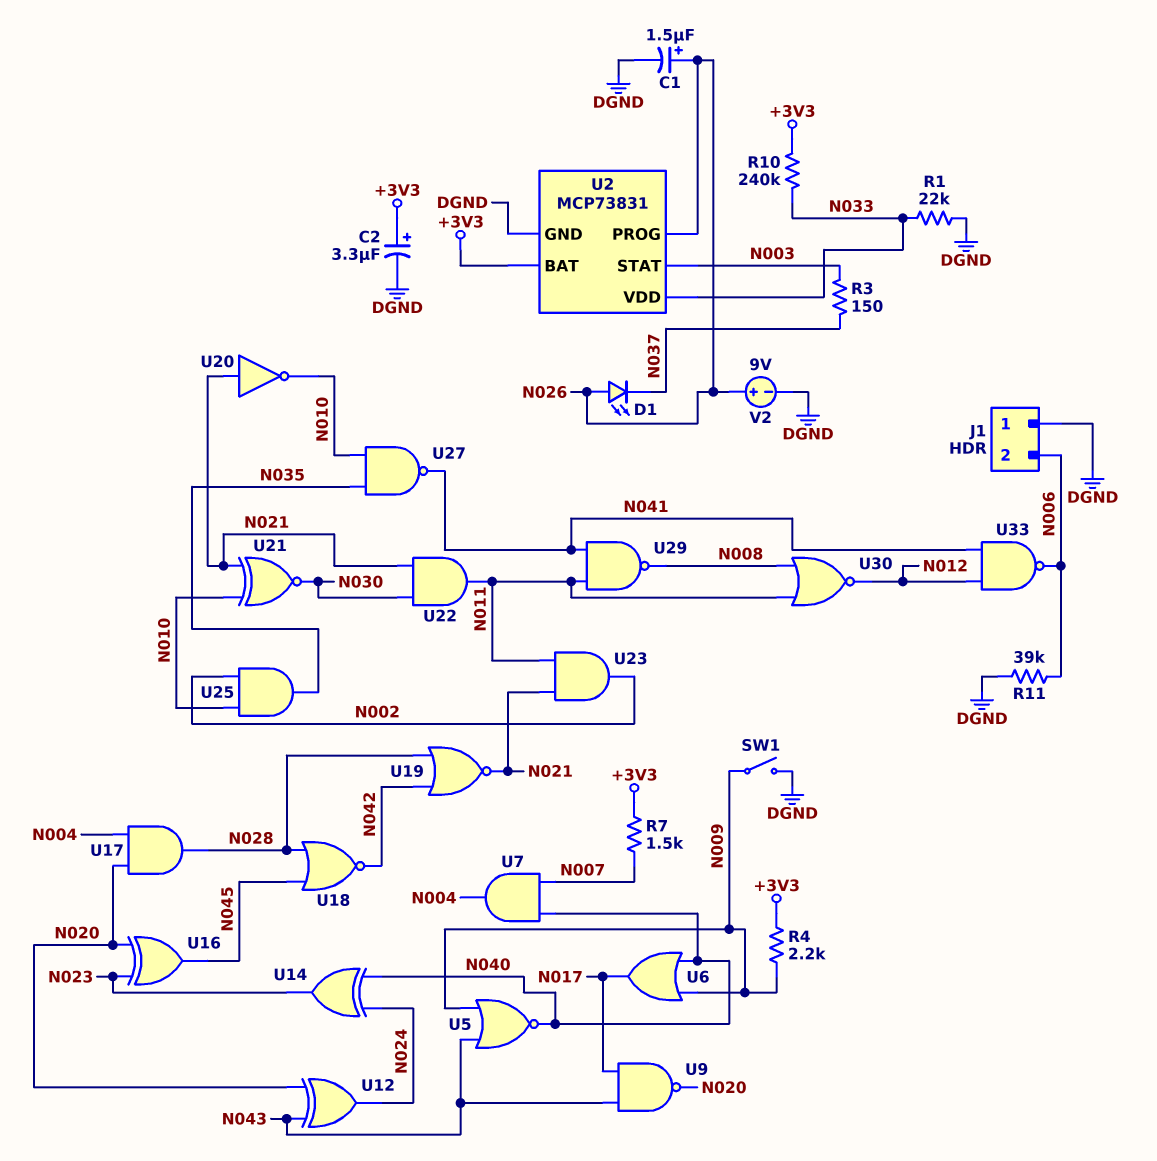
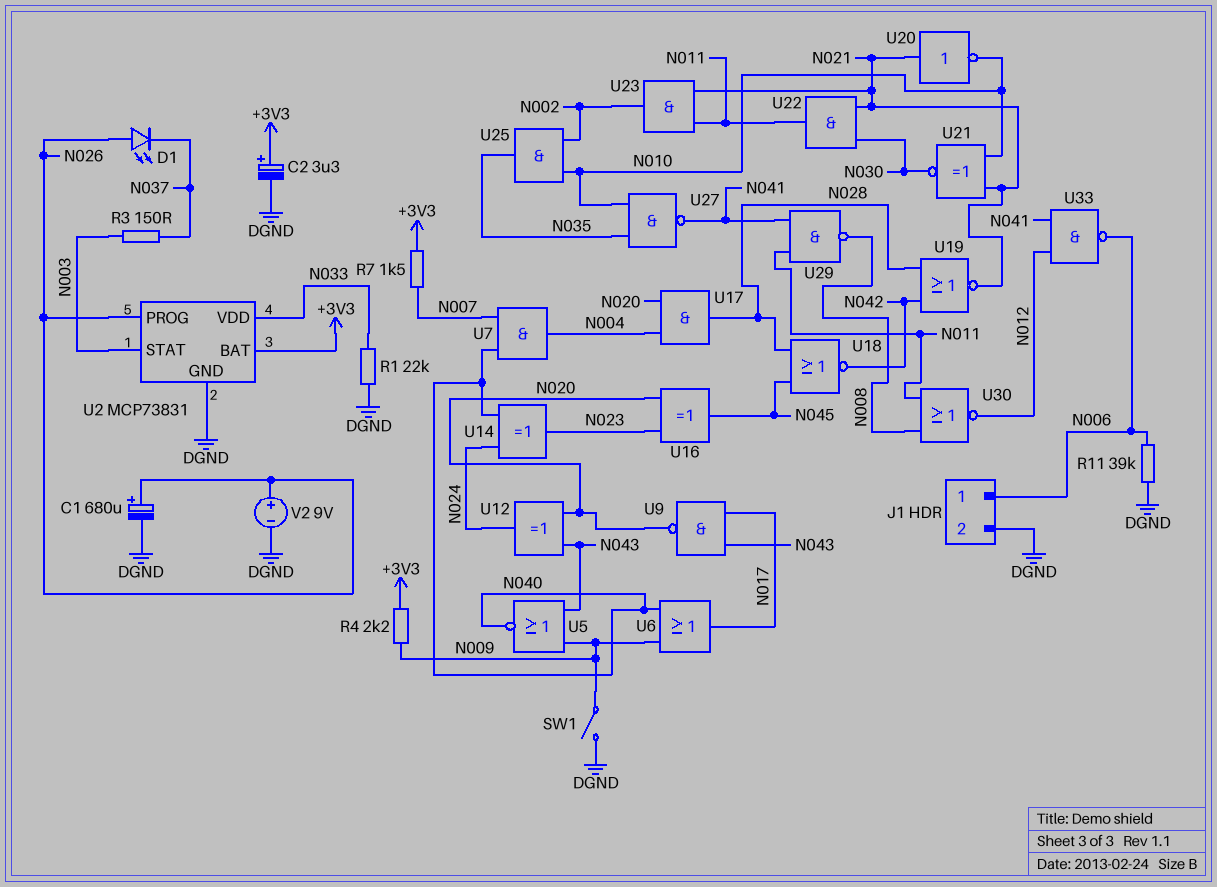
C1: 1.5uF (plus N026, minus DGND) -> 680uF (plus N026, minus DGND)
J1 pin 1: DGND -> N006
J1 pin 2: N006 -> DGND
R10: 240k (+3V3, N033) -> none

